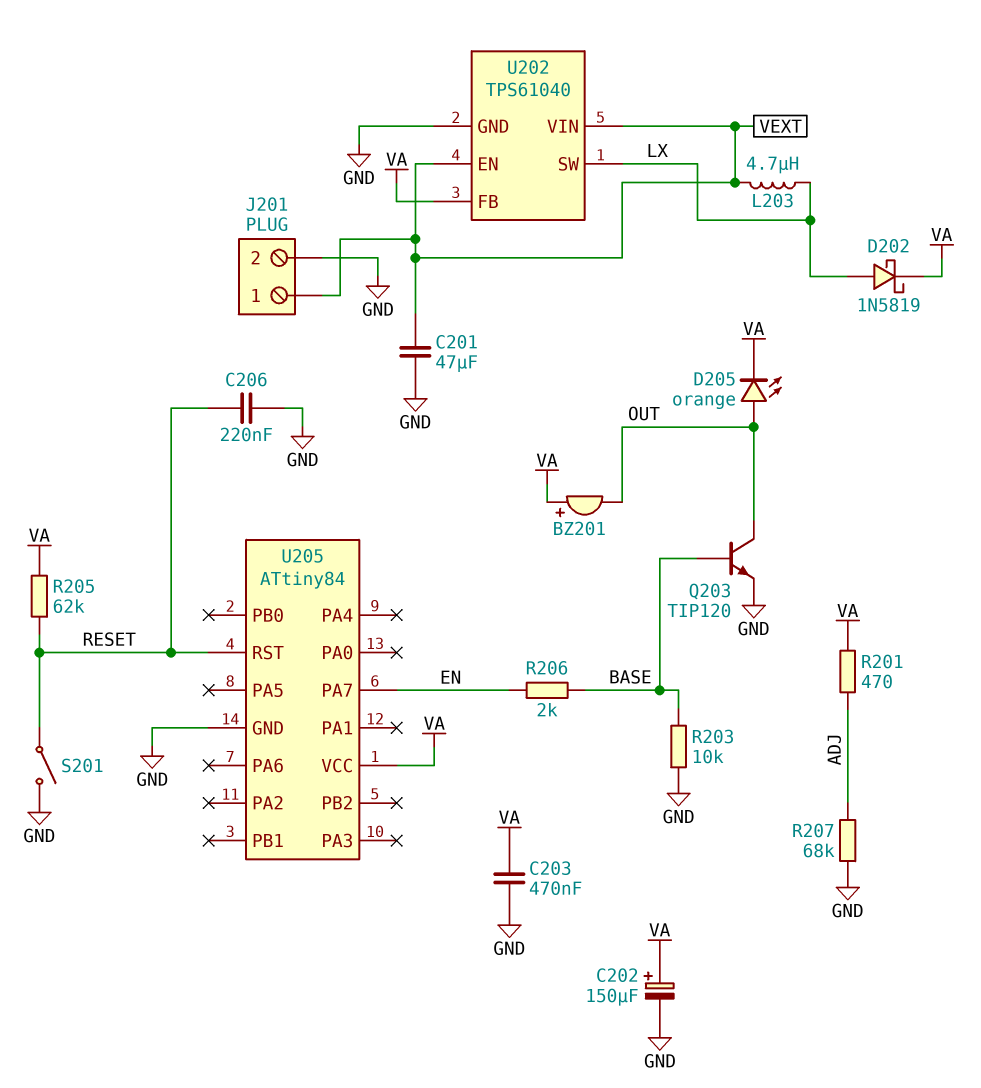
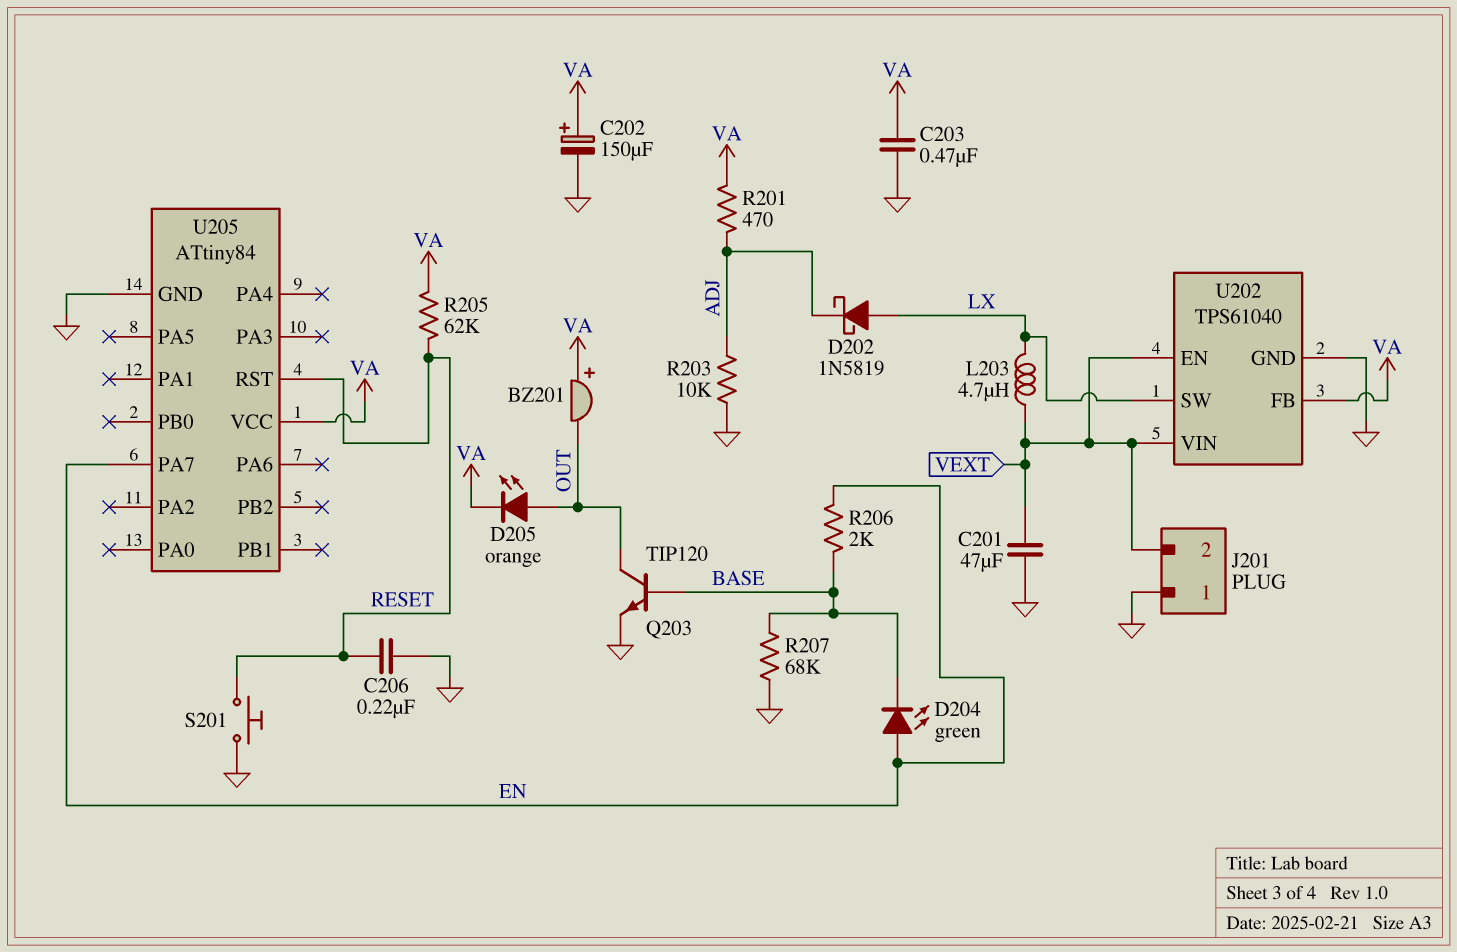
D202: schottky 1N5819 (A LX, K VA) -> schottky 1N5819 (A LX, K ADJ)
D204: none -> LED green (A EN, K BASE)
J201 pin 1: VEXT -> GND
J201 pin 2: GND -> VEXT
R203: 10k (BASE, GND) -> 10k (ADJ, GND)
R207: 68k (ADJ, GND) -> 68k (BASE, GND)
S201: switch (GND, RESET) -> button (GND, RESET)

